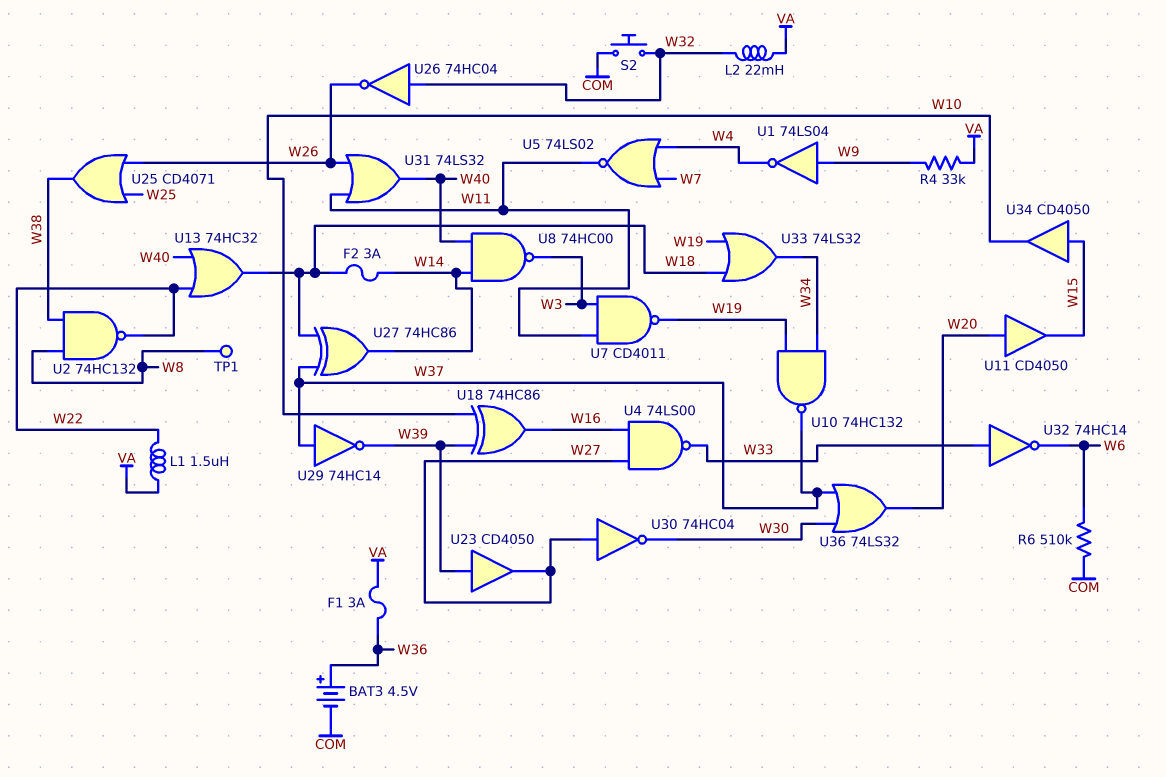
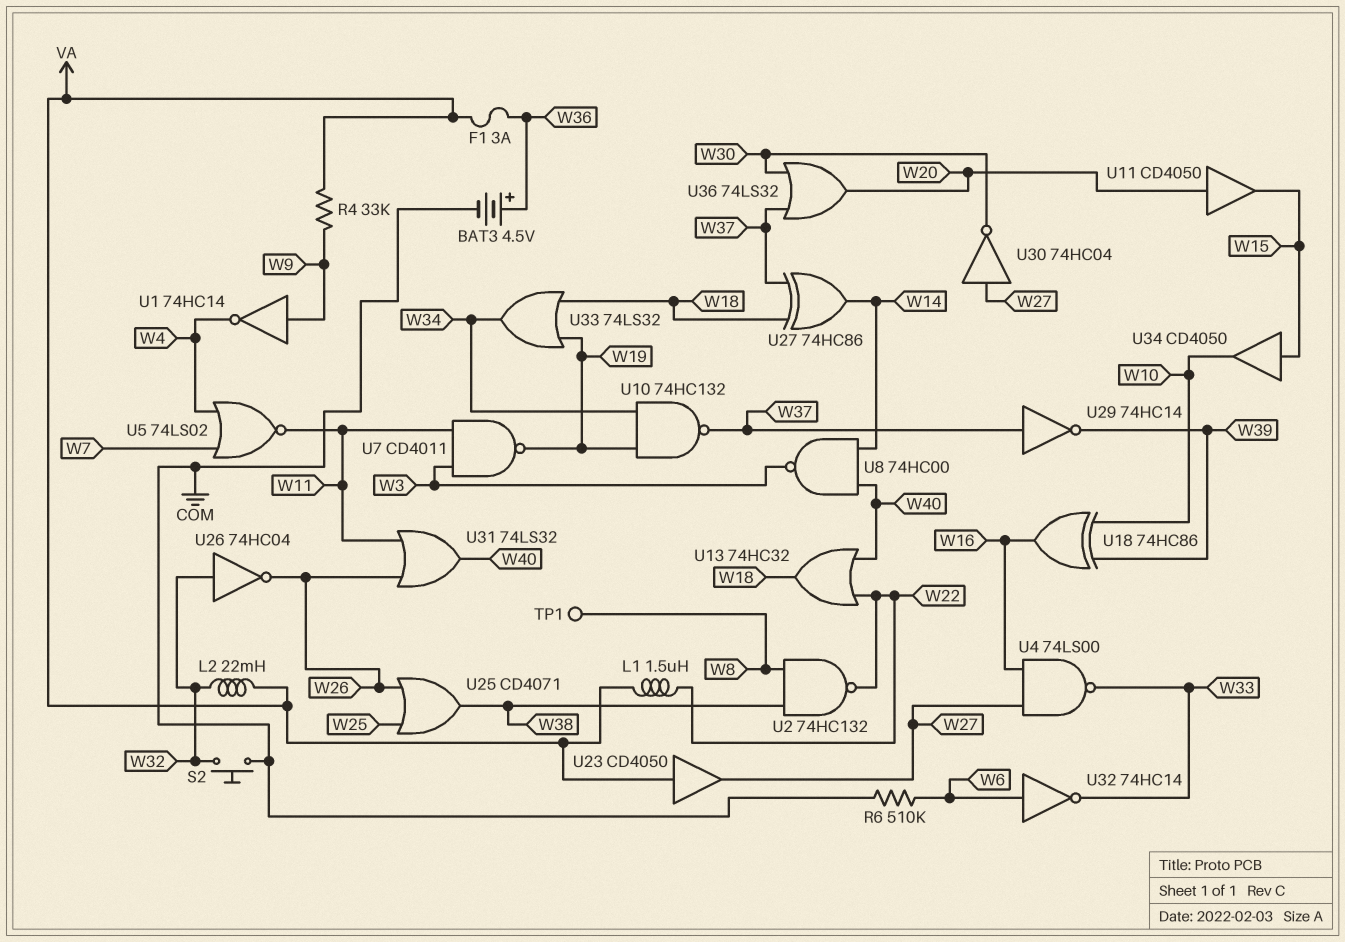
F2: 3A (W14, W18) -> none
U1: NOT 74LS04 (in W9, out W4) -> NOT 74HC14 (in W9, out W4)
U23: buffer CD4050 (in W39, out W27) -> buffer CD4050 (in VA, out W27)
U32: NOT 74HC14 (in W33, out W6) -> NOT 74HC14 (in W6, out W33)

